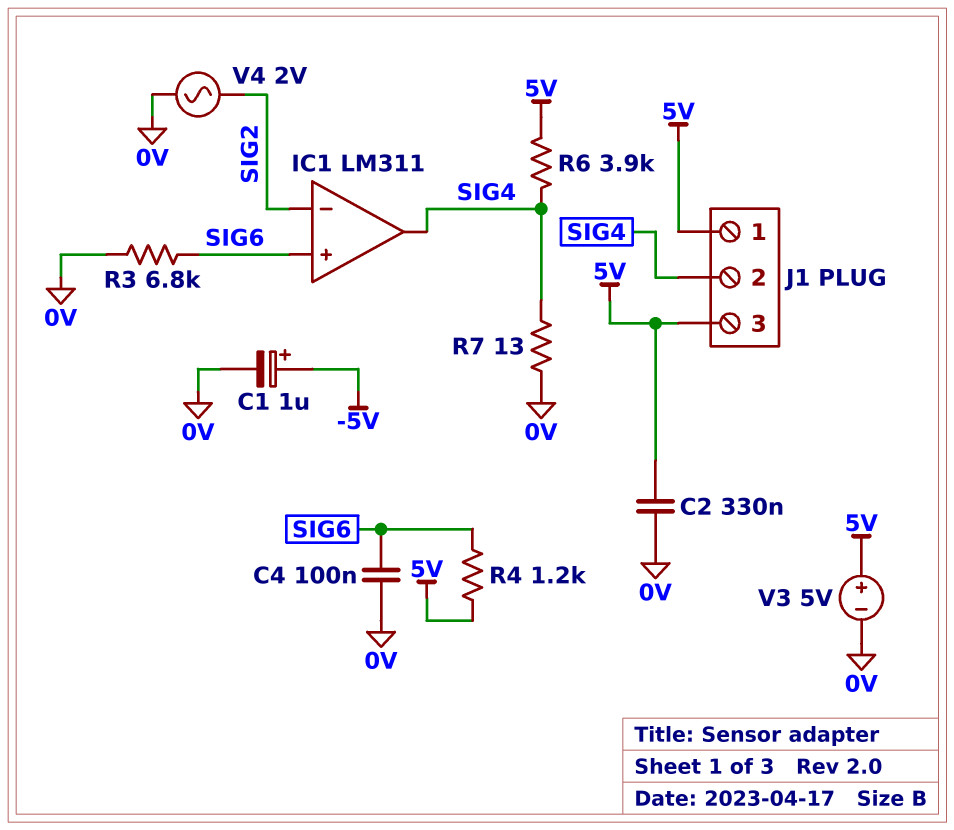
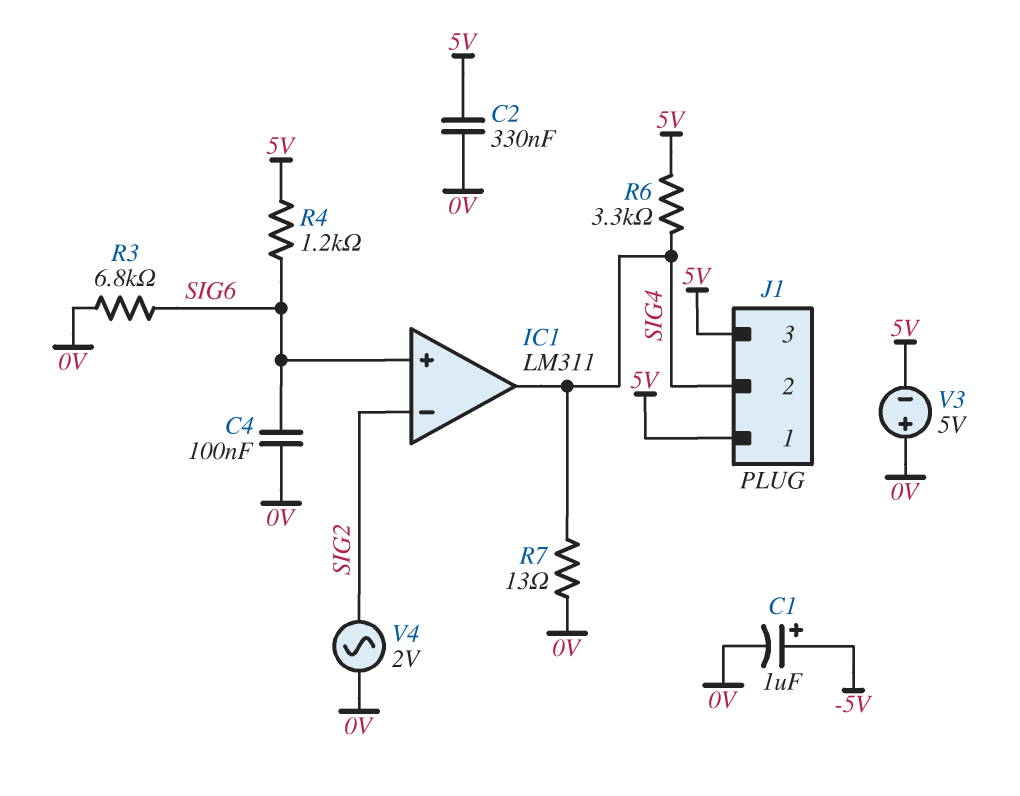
R6: 3.9k (5V, SIG4) -> 3.3k (5V, SIG4)
V3: 5V (plus 5V, minus 0V) -> 5V (plus 0V, minus 5V)

